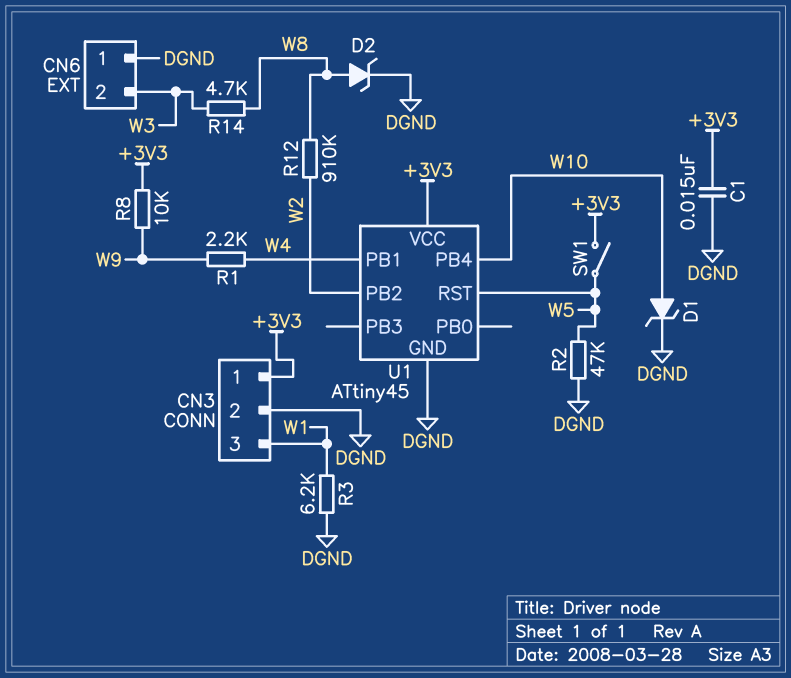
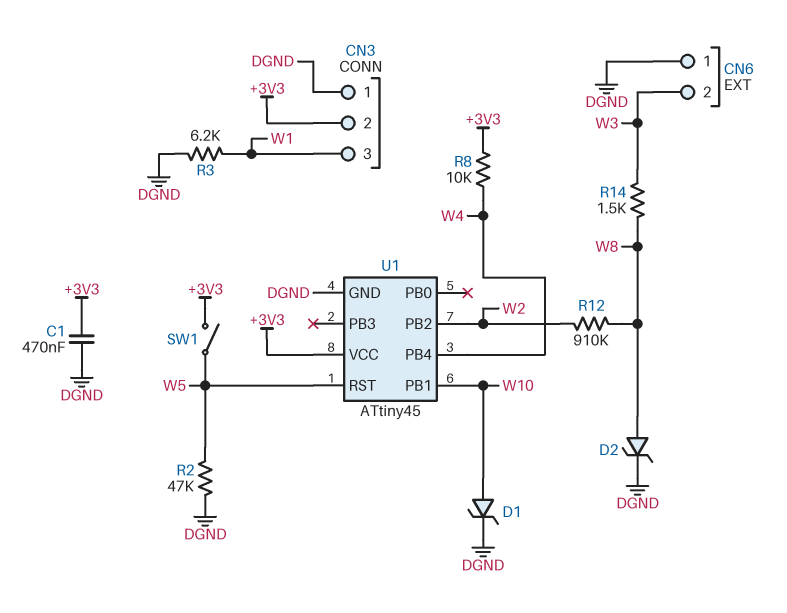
C1: 15nF (+3V3, DGND) -> 470nF (+3V3, DGND)
CN3 pin 1: +3V3 -> DGND
CN3 pin 2: DGND -> +3V3
R1: 2.2k (W4, W9) -> none
R8: 10k (+3V3, W9) -> 10k (+3V3, W4)
R14: 4.7k (W3, W8) -> 1.5k (W3, W8)
U1 pin PB1: W4 -> W10
U1 pin PB4: W10 -> W4

